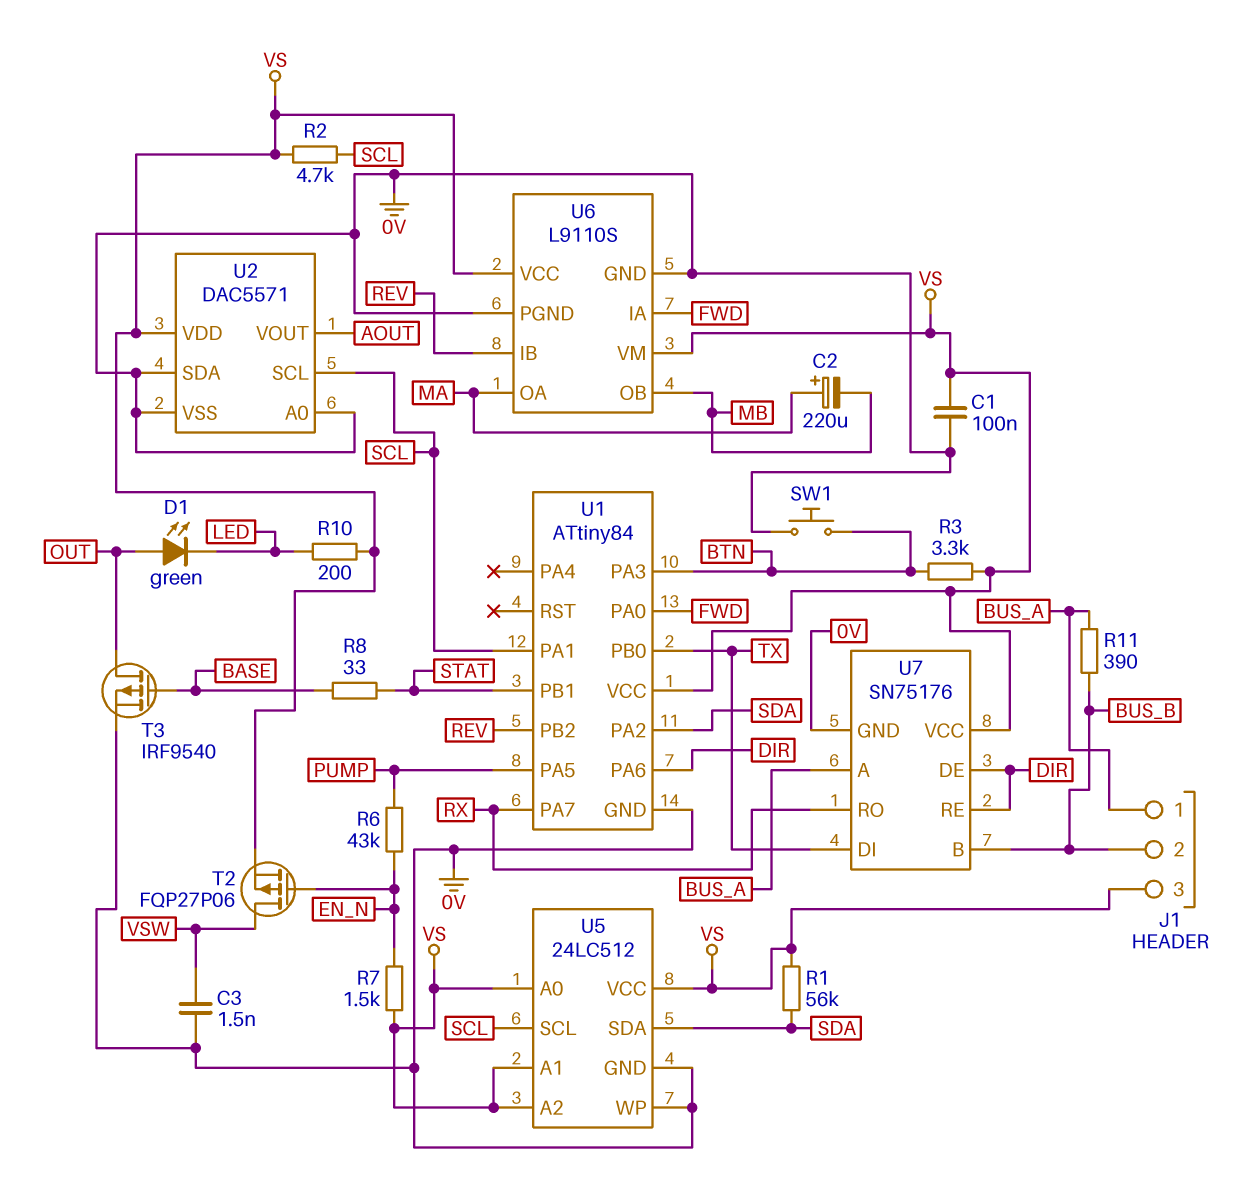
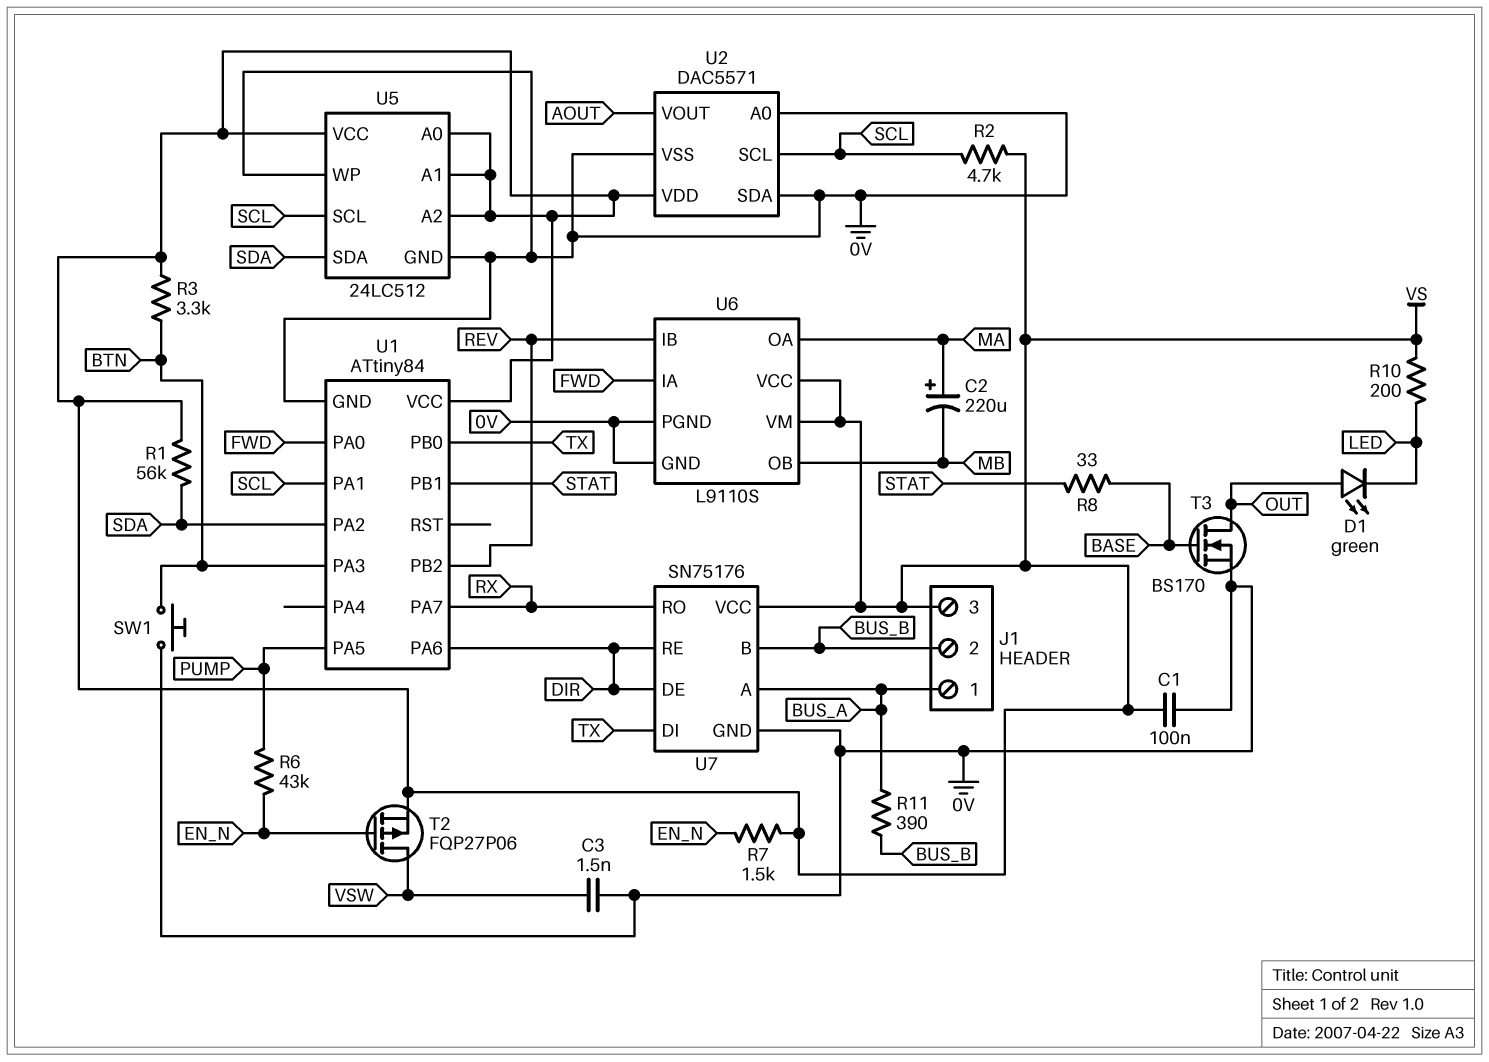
T3: PMOS IRF9540 (G BASE, D OUT, S 0V) -> NMOS BS170 (G BASE, D OUT, S 0V)

